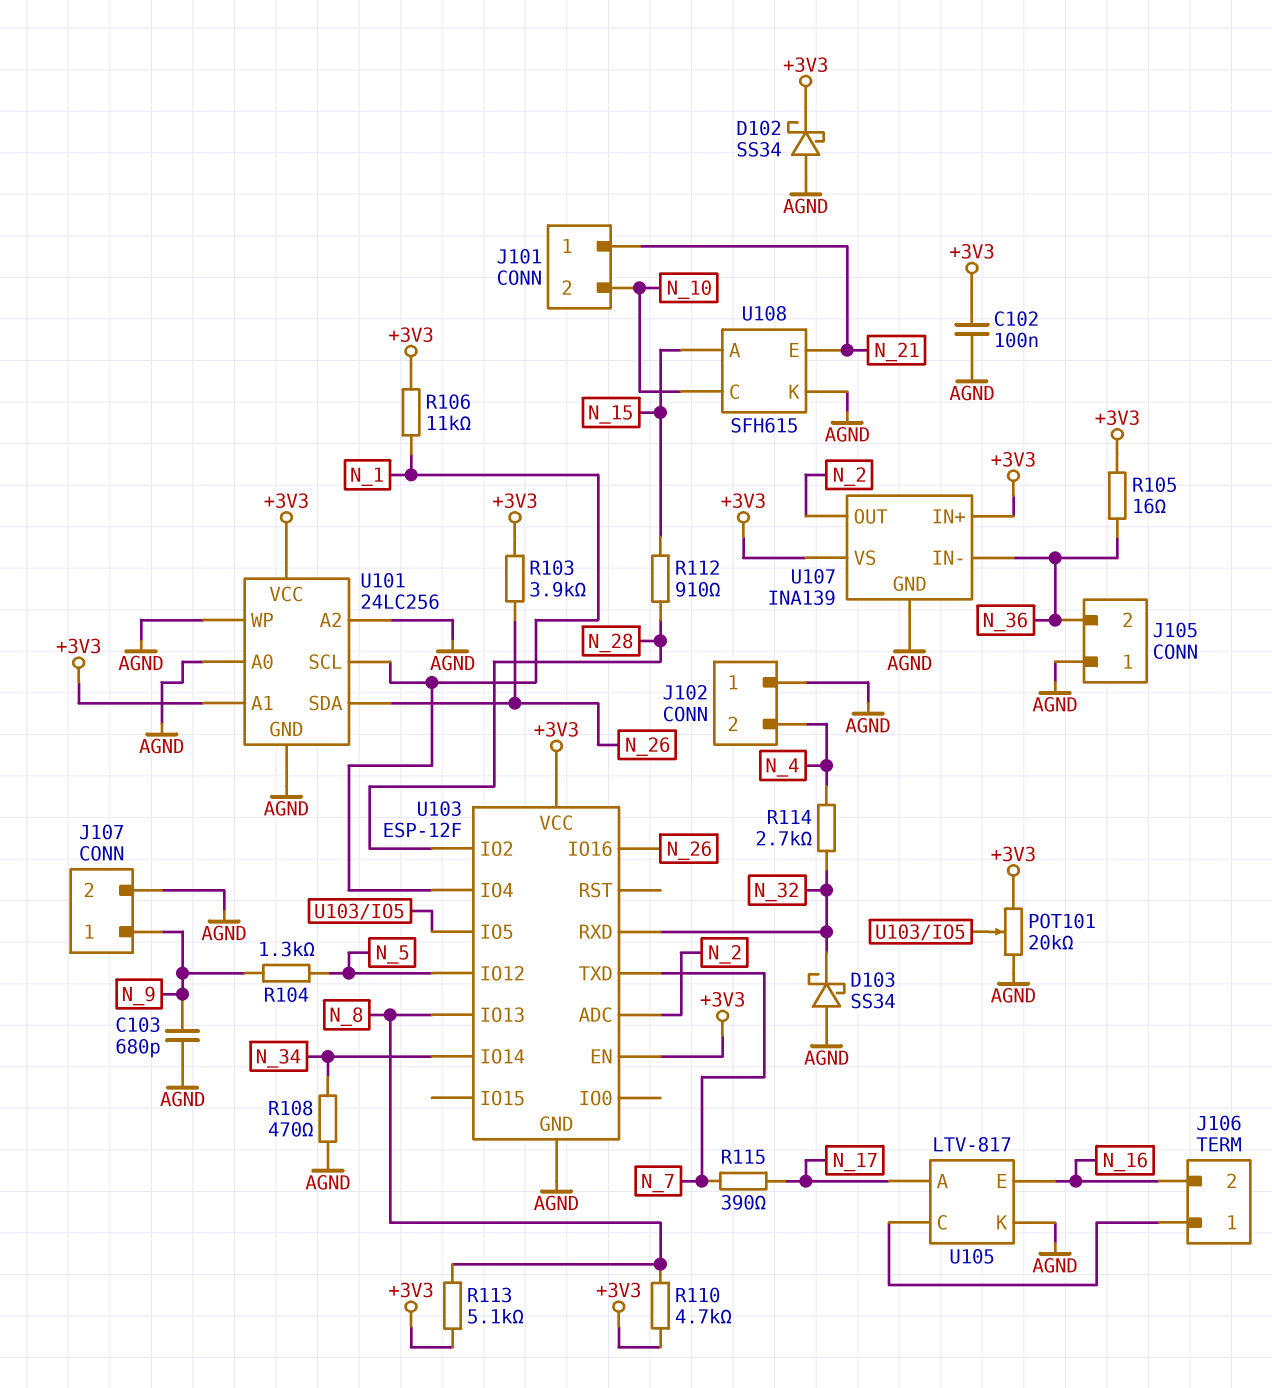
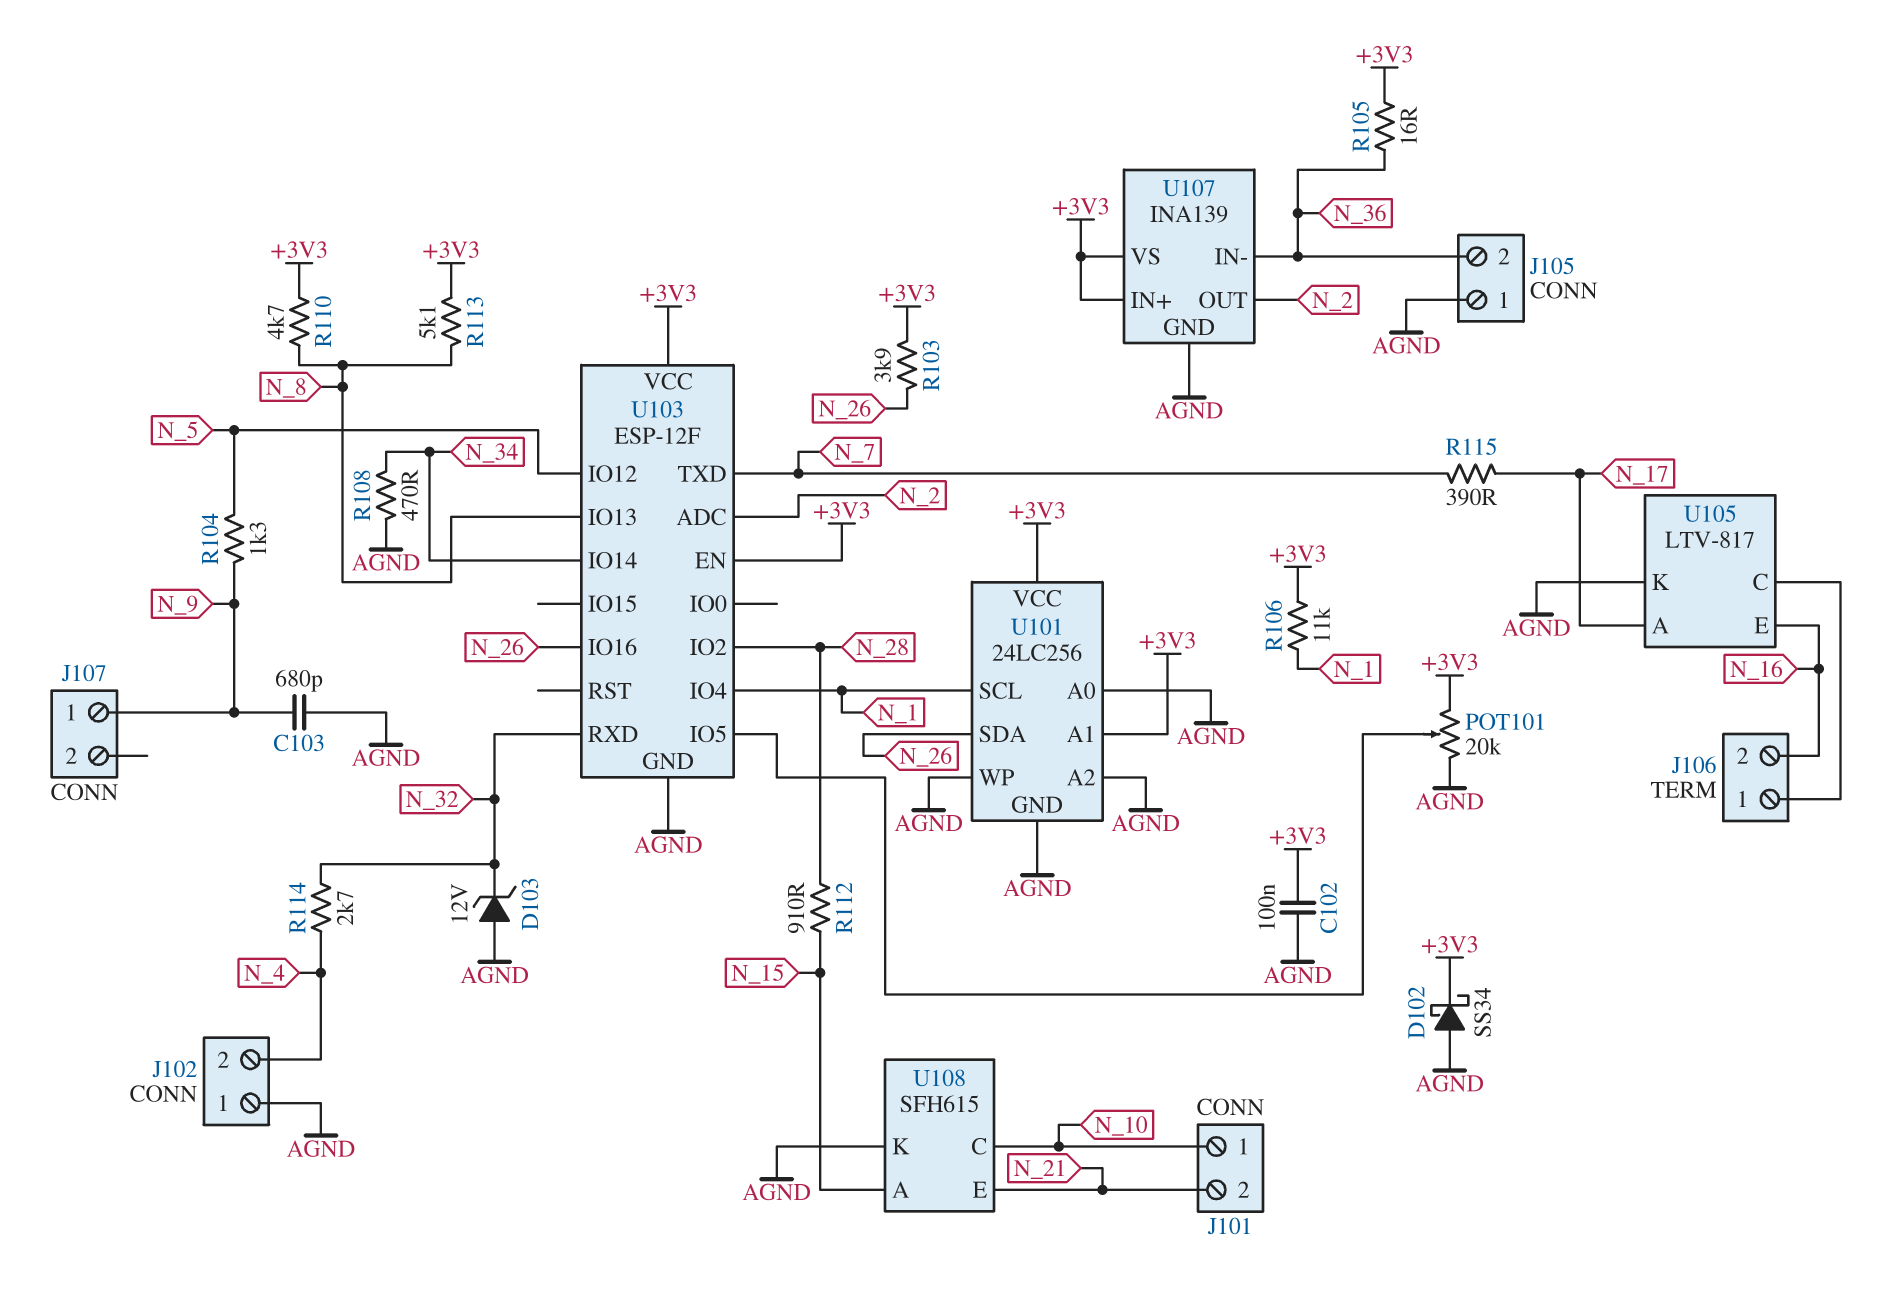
D103: schottky SS34 (A AGND, K N_32) -> zener 12V (A AGND, K N_32)
J101 pin 1: N_21 -> N_10
J101 pin 2: N_10 -> N_21
J107 pin 2: AGND -> none

